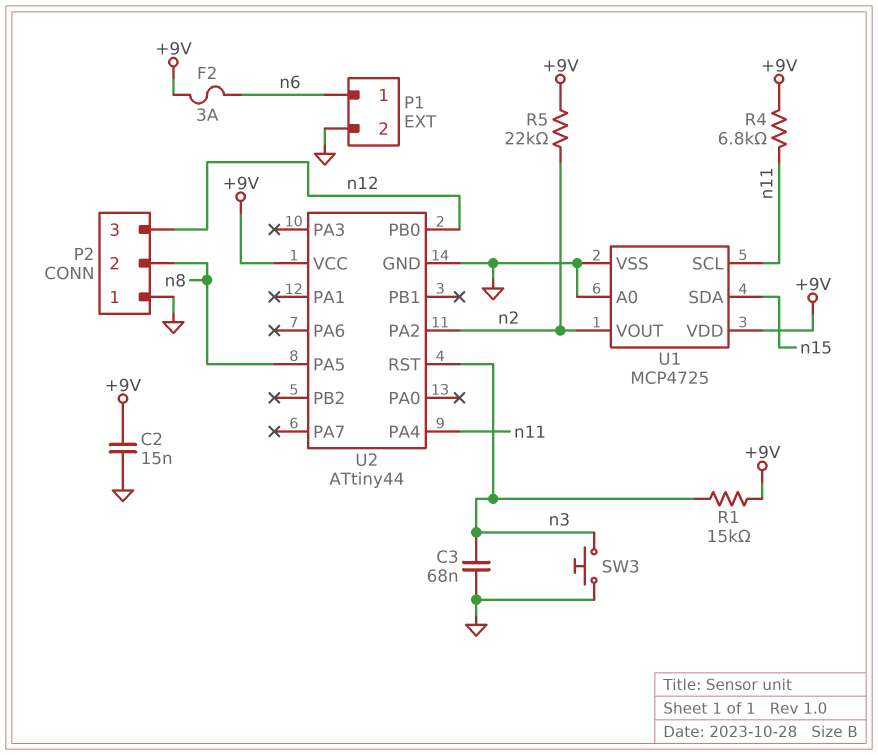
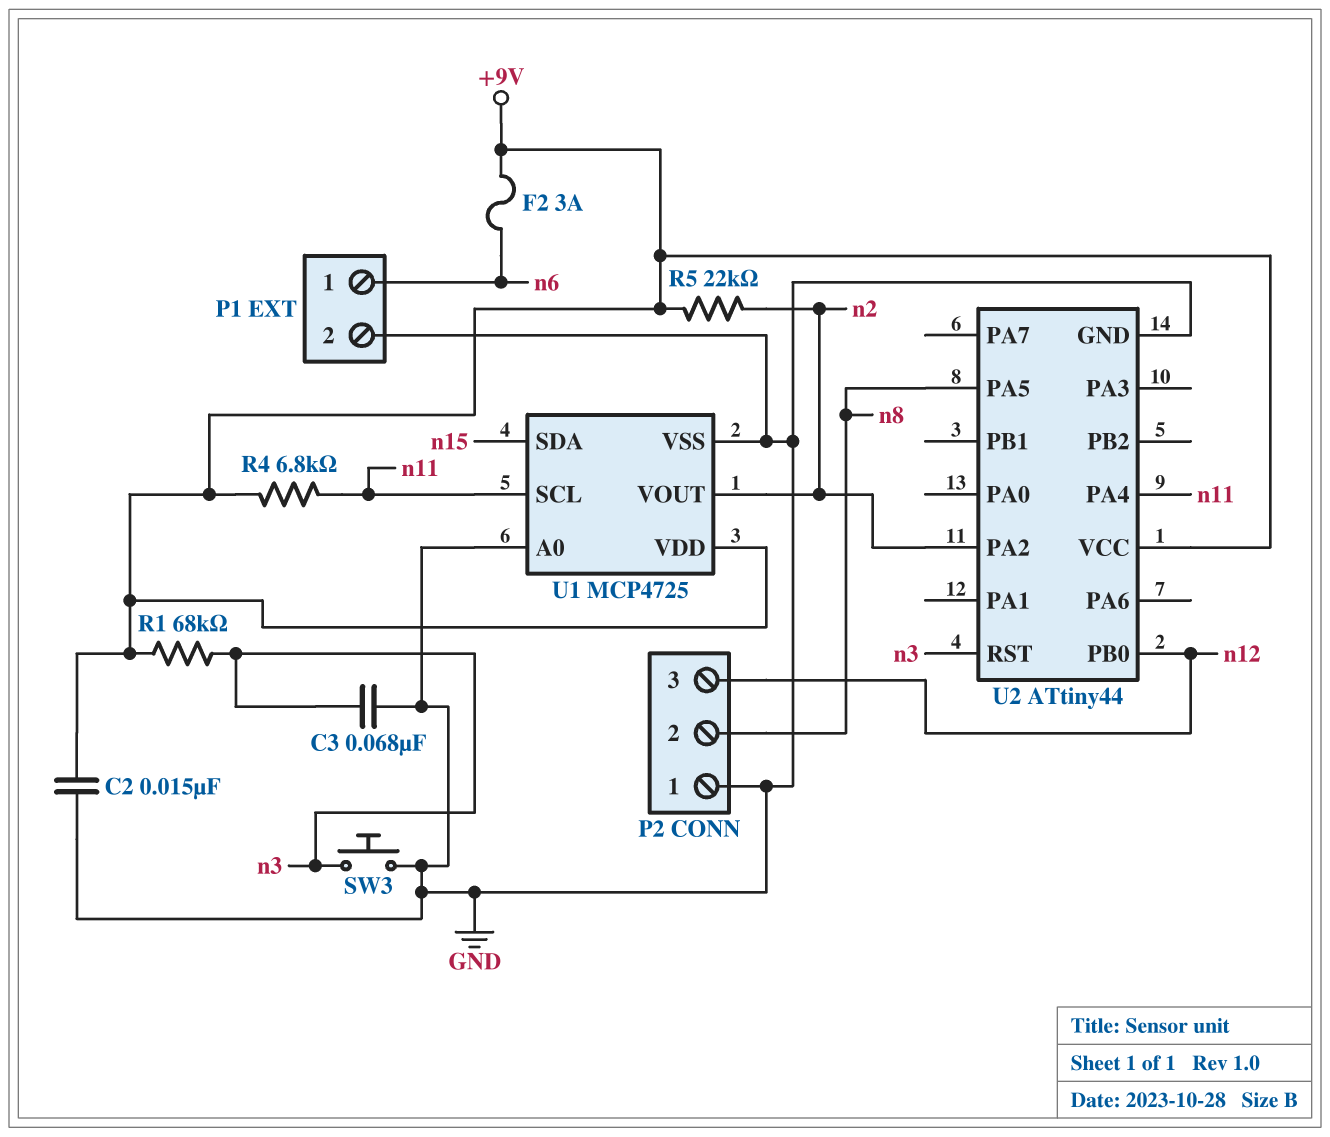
R1: 15k (+9V, n3) -> 68k (+9V, n3)

